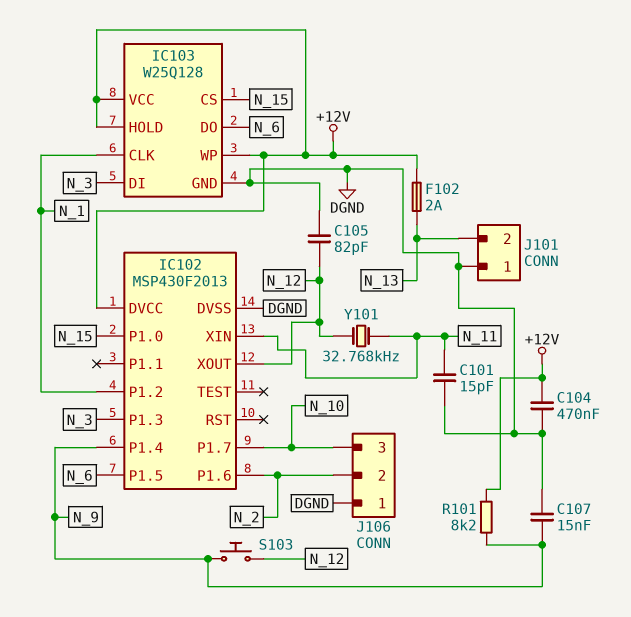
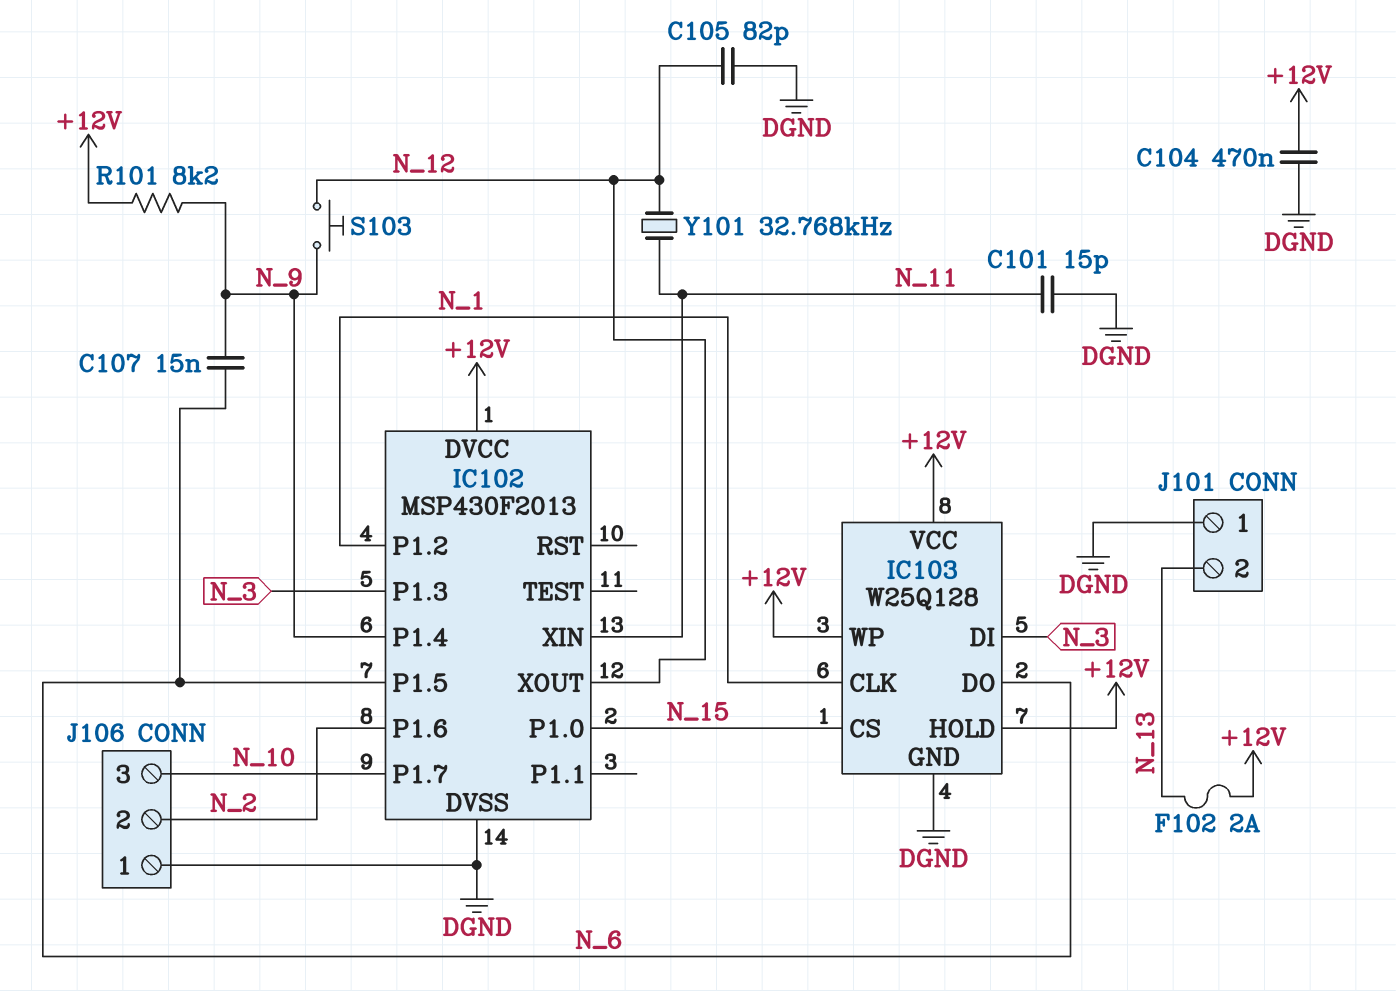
C107: 15nF (DGND, N_9) -> 15nF (N_6, N_9)

